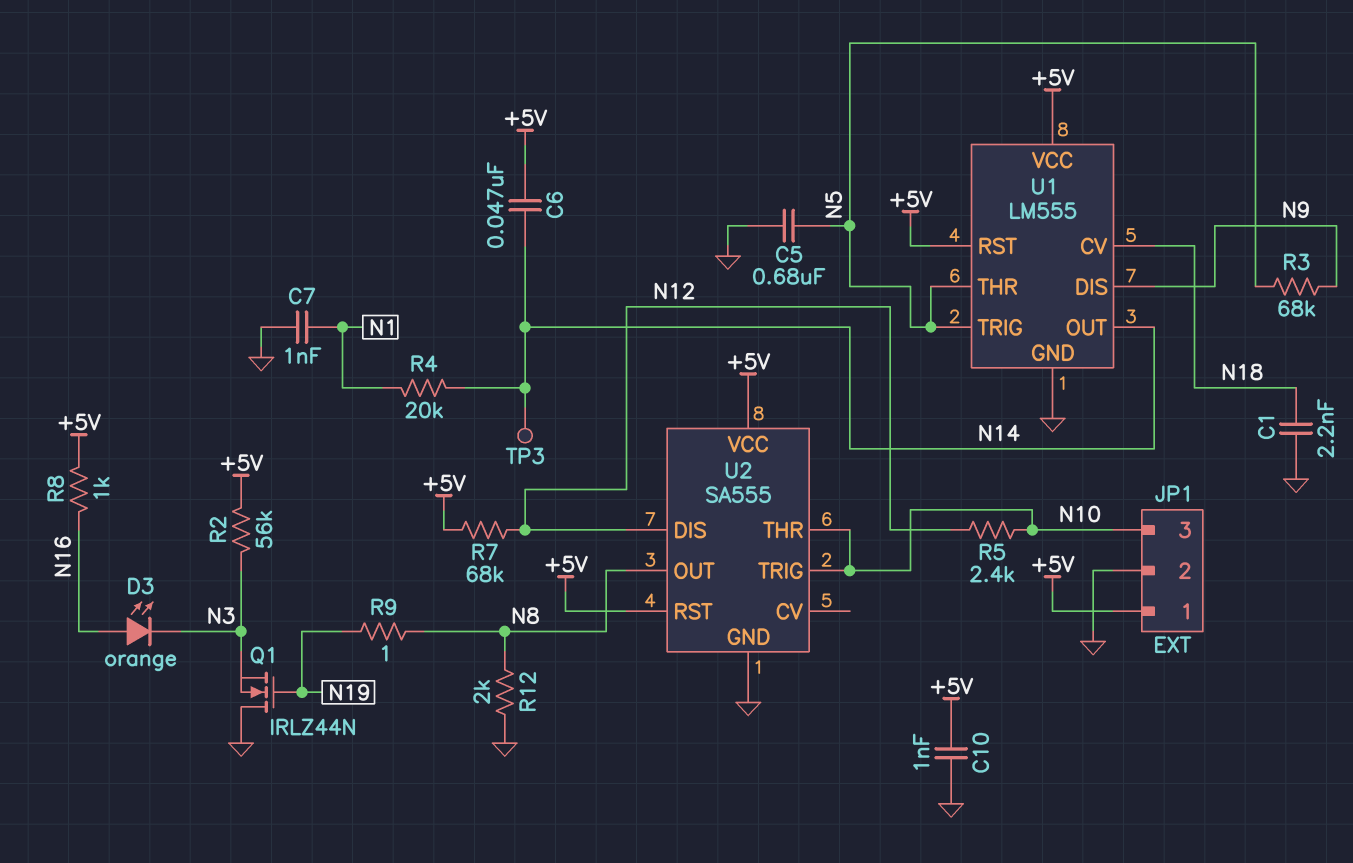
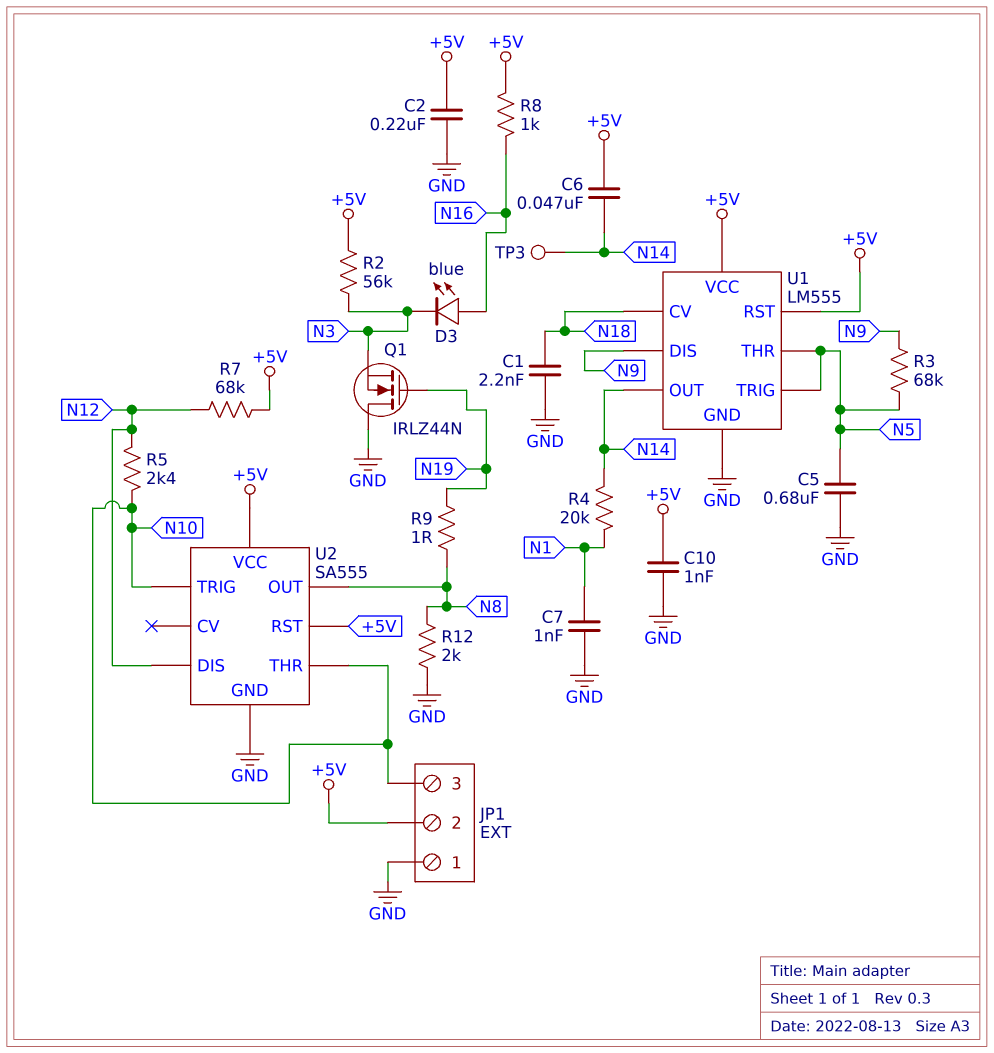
C2: none -> 220nF (+5V, GND)
D3: LED orange (A N16, K N3) -> LED blue (A N16, K N3)
JP1 pin 1: +5V -> GND
JP1 pin 2: GND -> +5V

